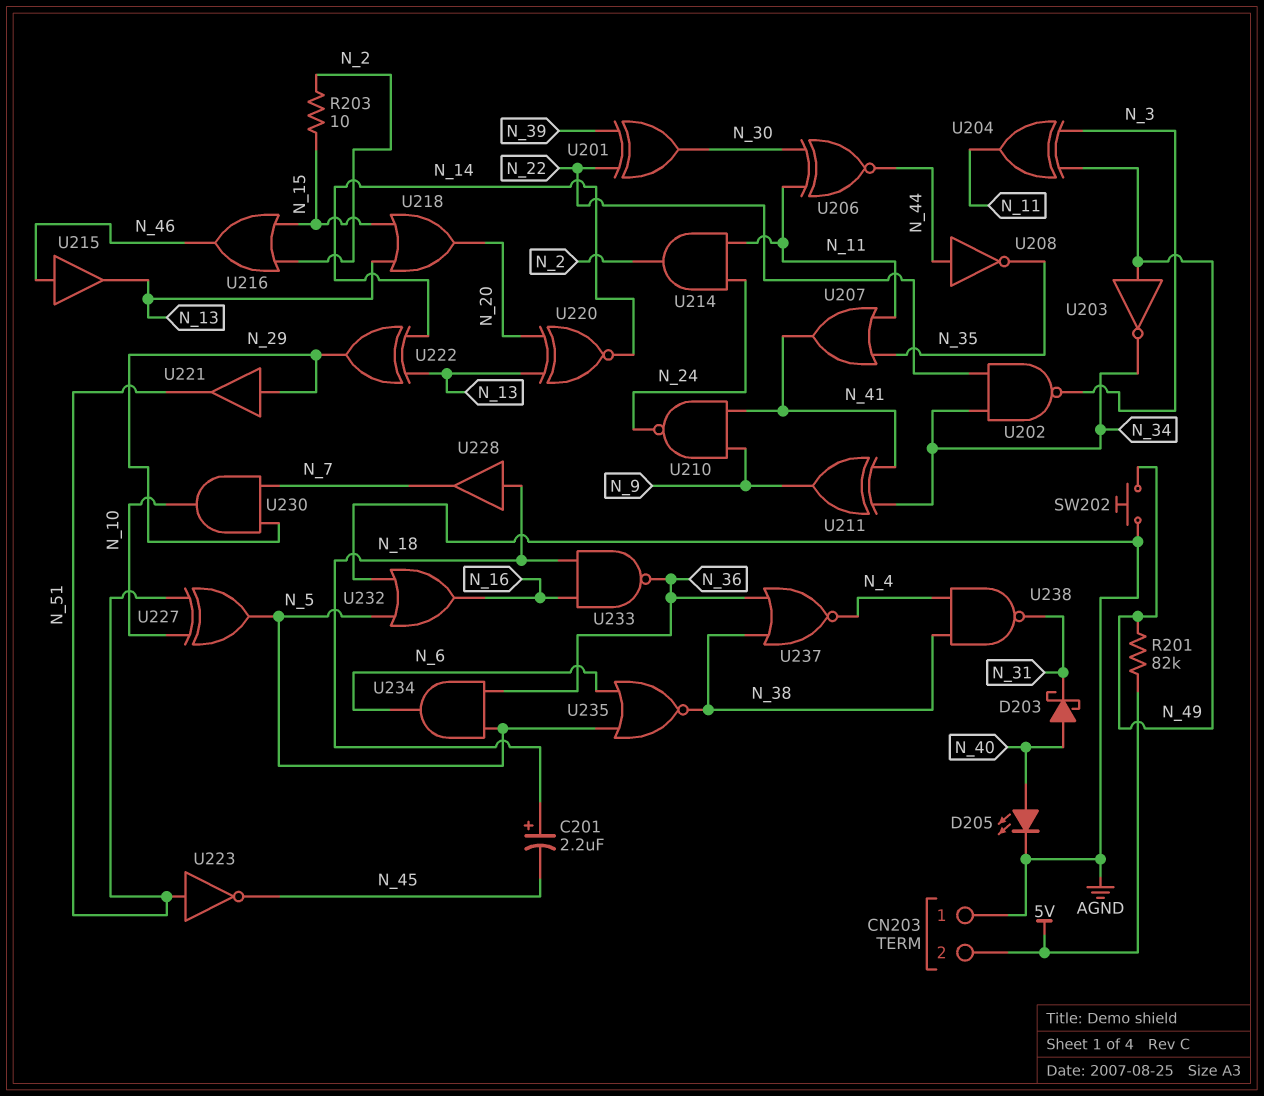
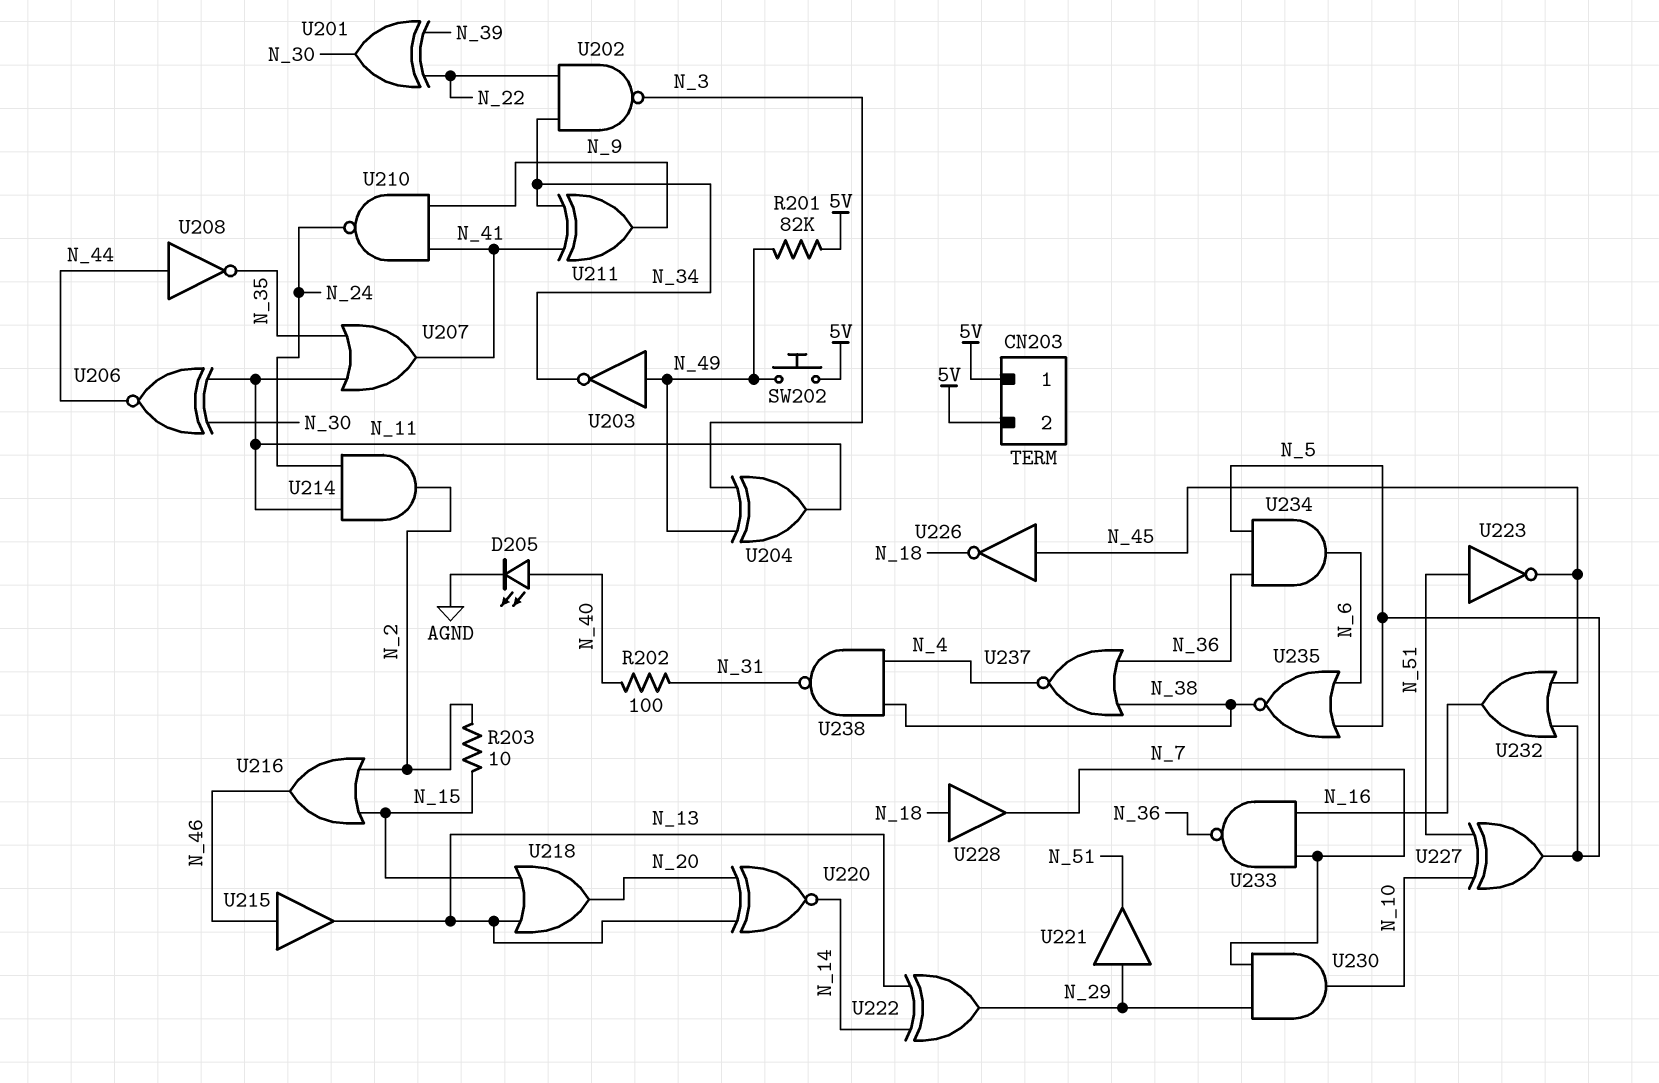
C201: 2.2uF (plus N_18, minus N_45) -> none
CN203 pin 1: AGND -> 5V
D203: schottky (A N_40, K N_31) -> none
R202: none -> 100 (N_31, N_40)
SW202: button (AGND, N_49) -> button (5V, N_49)
U226: none -> NOT (in N_45, out N_18)
U232: OR (in AGND, in N_5, out N_16) -> OR (in N_5, in N_45, out N_16)
U233: NAND (in N_16, in N_18, out N_36) -> NAND (in N_7, in N_16, out N_36)

